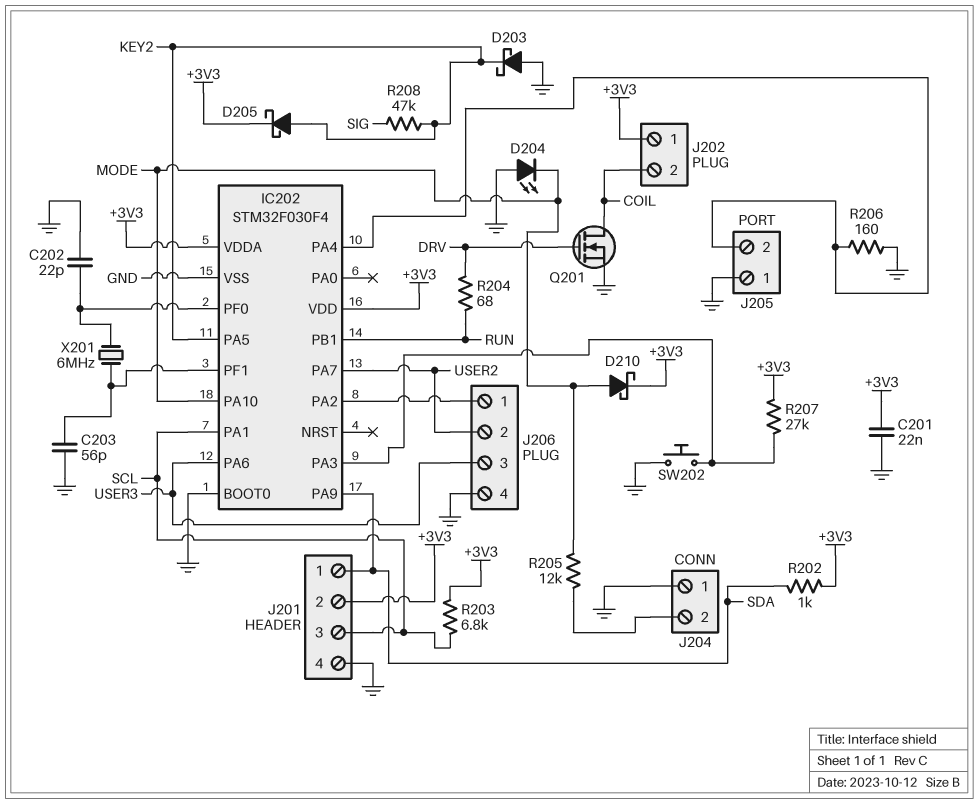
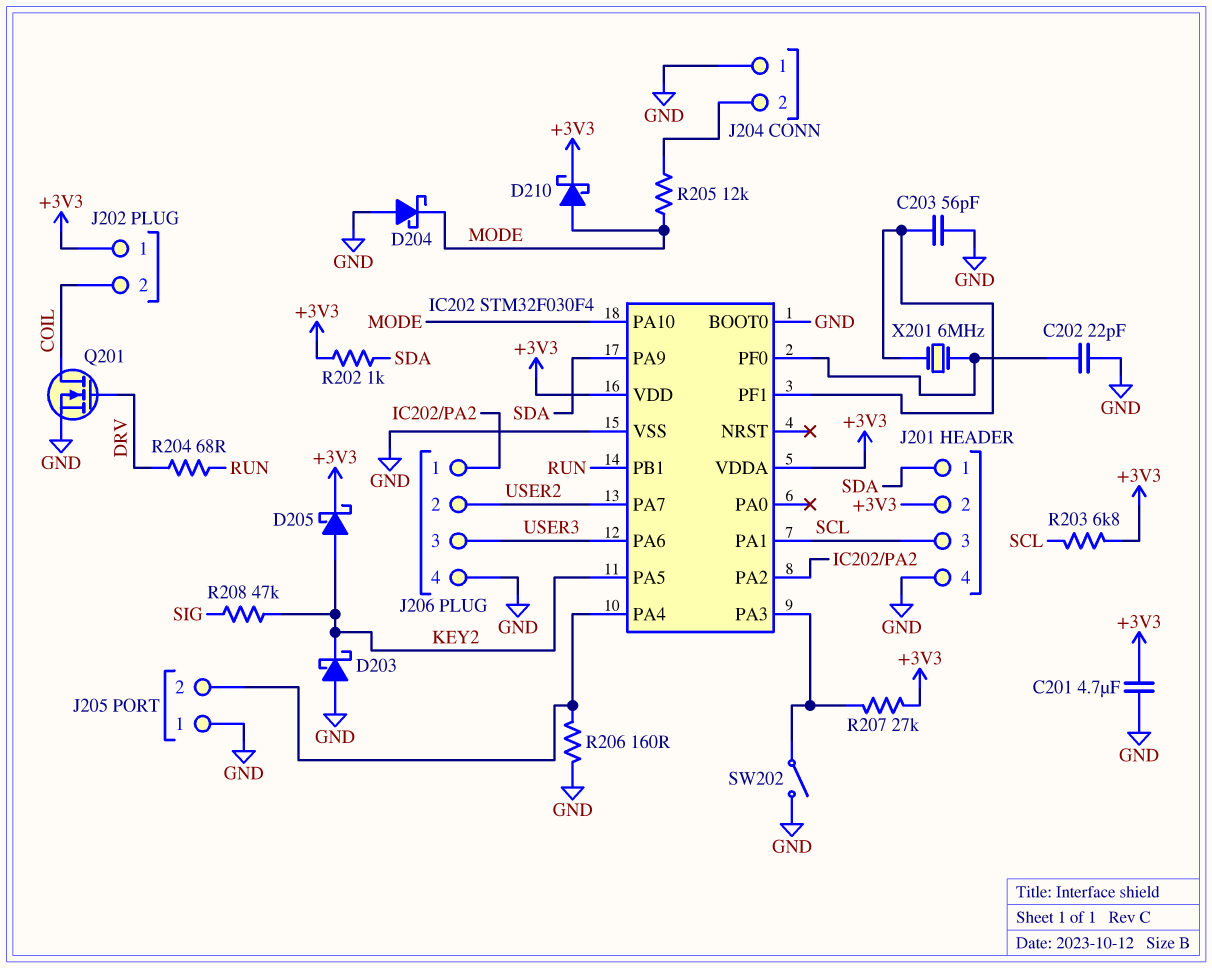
C201: 22nF (+3V3, GND) -> 4.7uF (+3V3, GND)
D204: LED (A GND, K MODE) -> schottky (A GND, K MODE)
SW202: button (GND, IC202/PA3) -> switch (GND, IC202/PA3)

